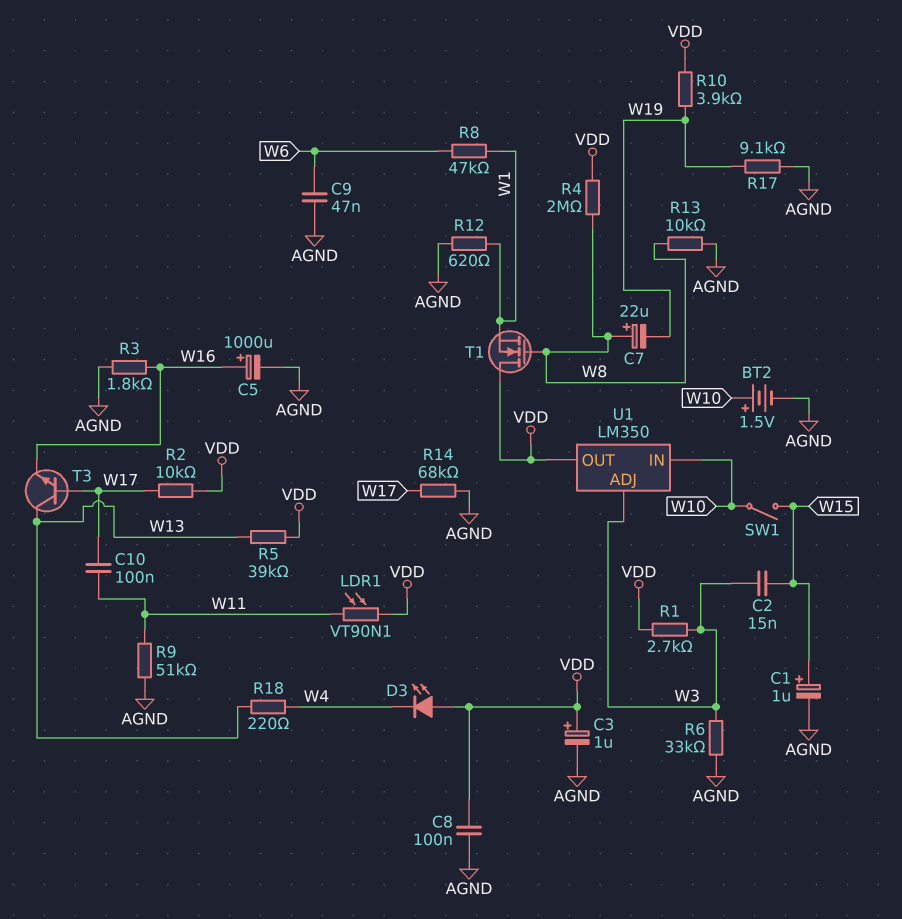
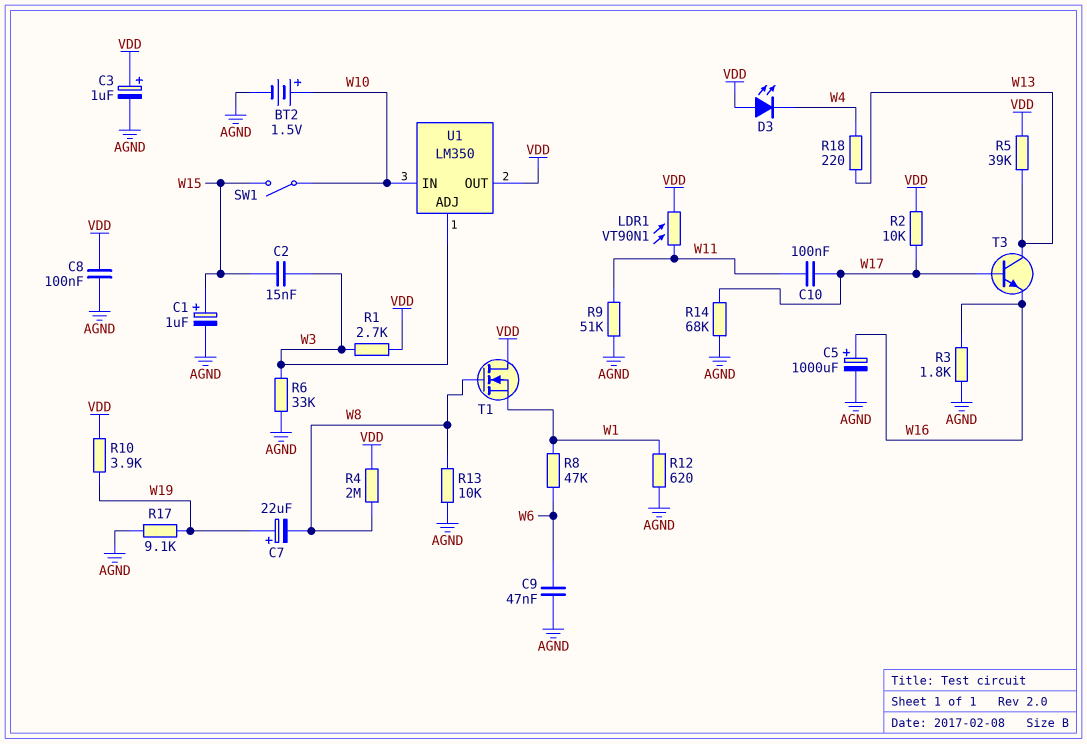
C7: 22uF (plus W8, minus W19) -> 22uF (plus W19, minus W8)

